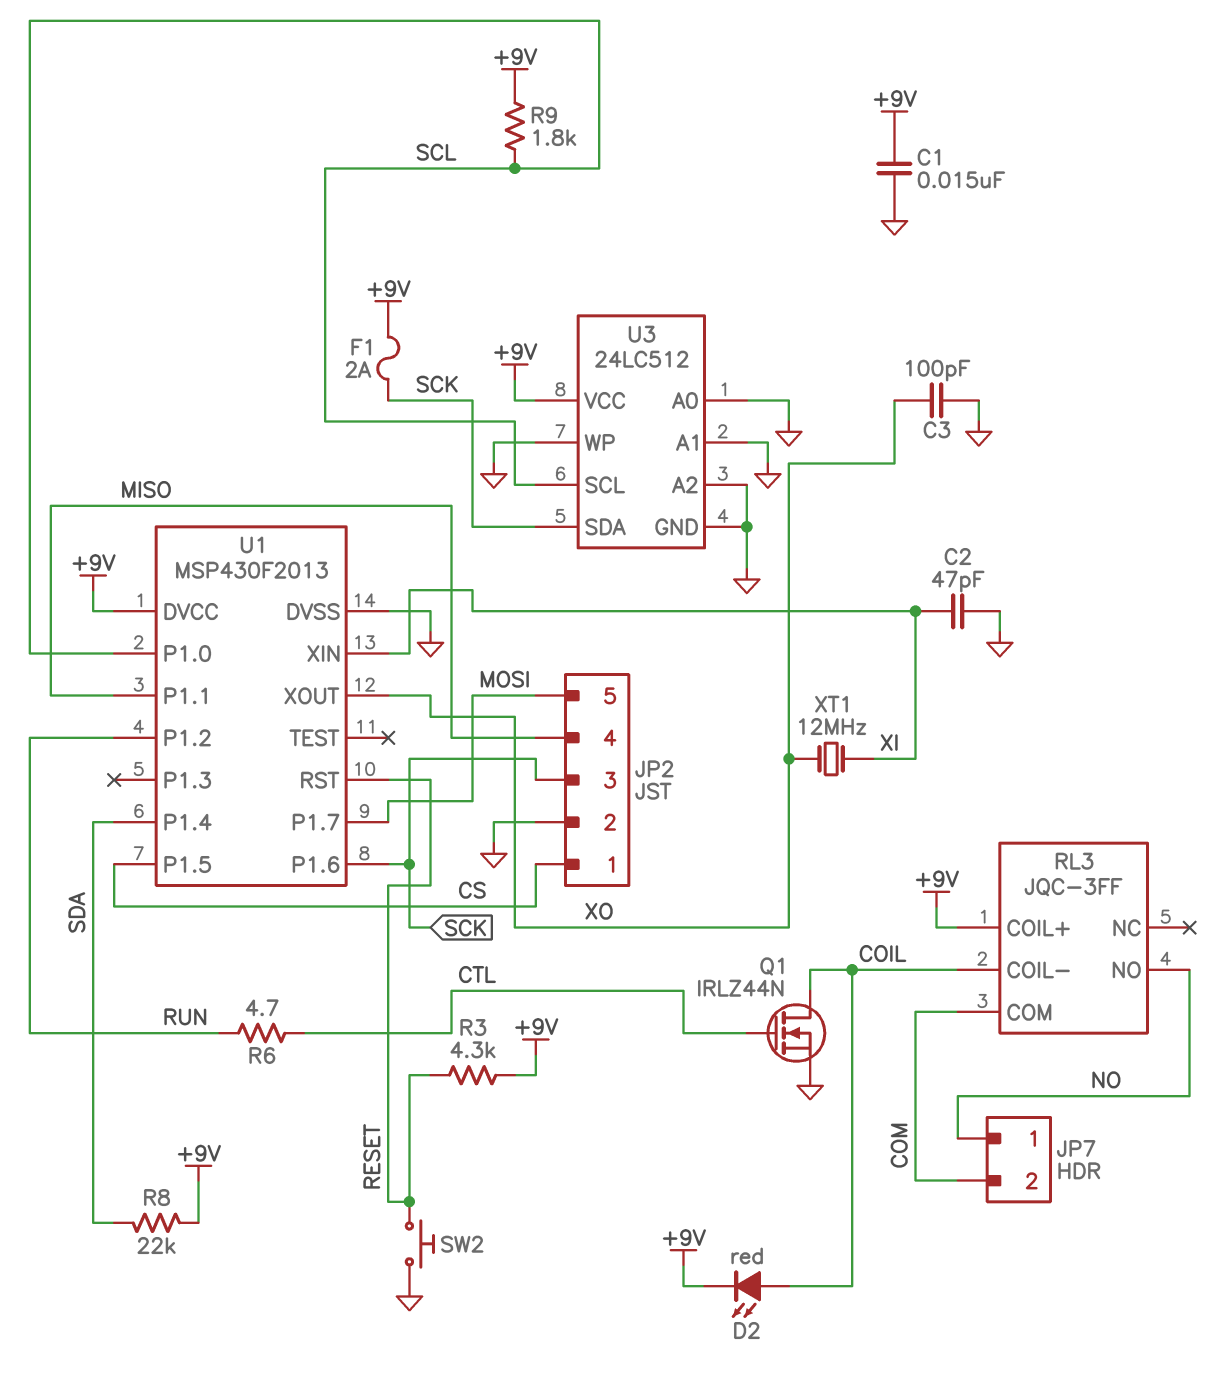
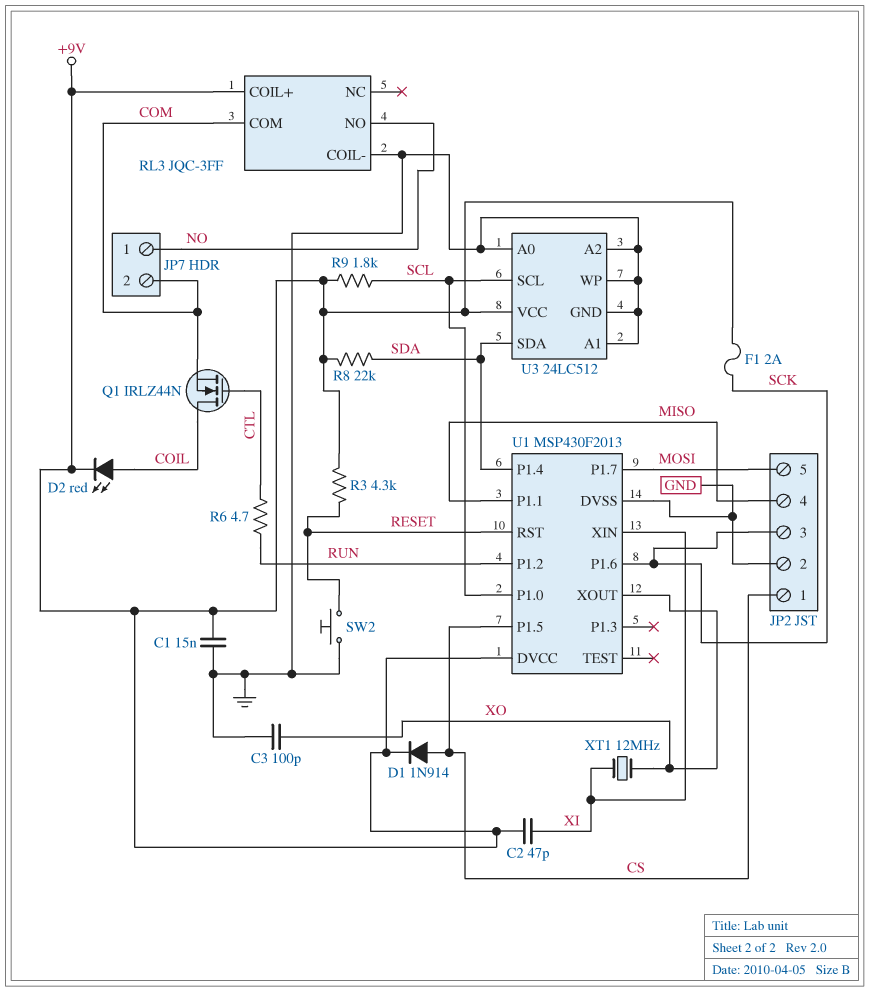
C2: 47pF (GND, XI) -> 47pF (+9V, XI)
D1: none -> diode 1N914 (A CS, K +9V)
Q1: NMOS IRLZ44N (G CTL, D COIL, S GND) -> NMOS IRLZ44N (G CTL, D COIL, S COM)
RL3 pin COIL-: COIL -> GND
U3 pin SDA: SCK -> SDA

